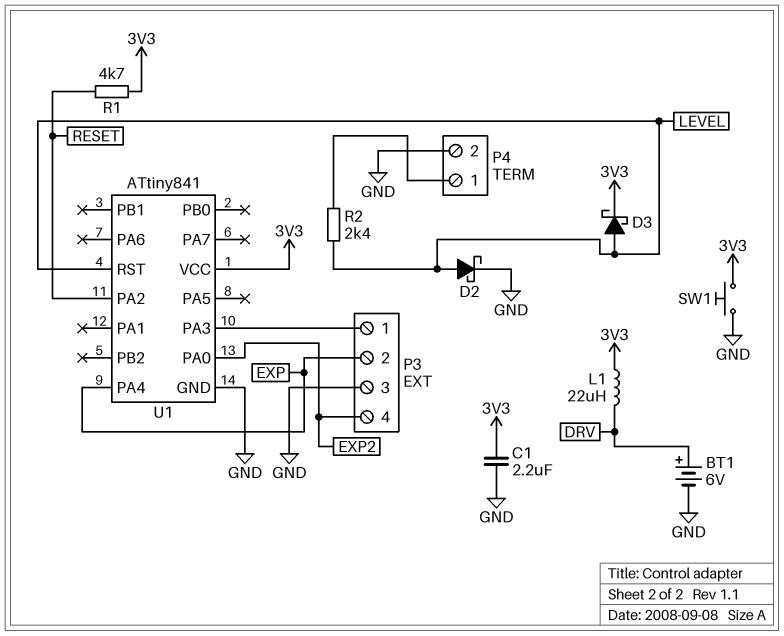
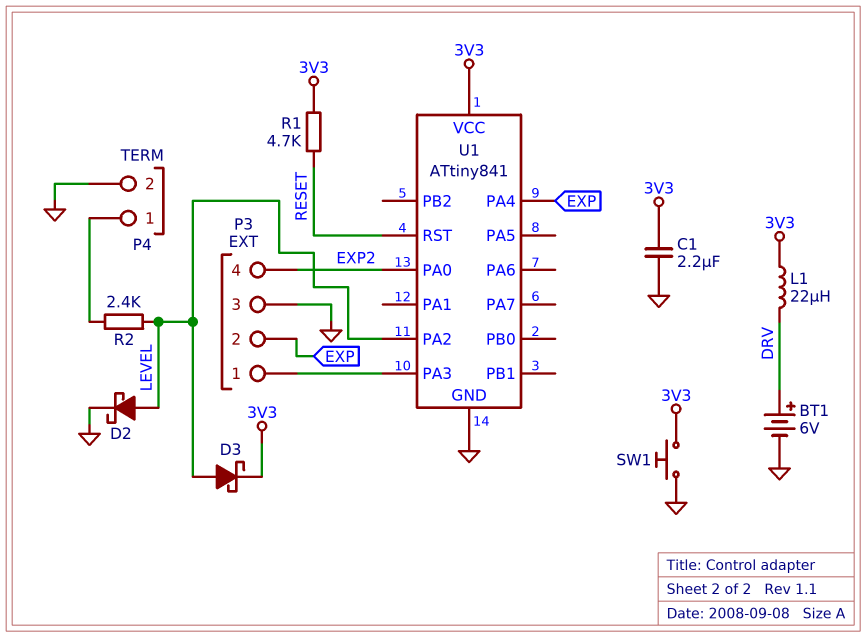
U1 pin PA2: RESET -> LEVEL
U1 pin RST: LEVEL -> RESET

